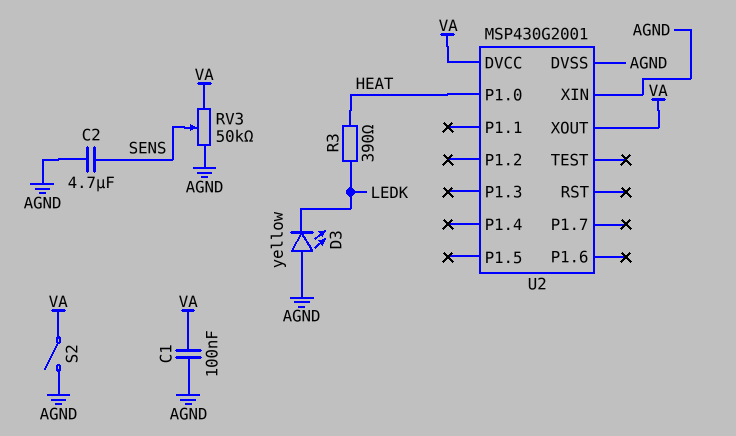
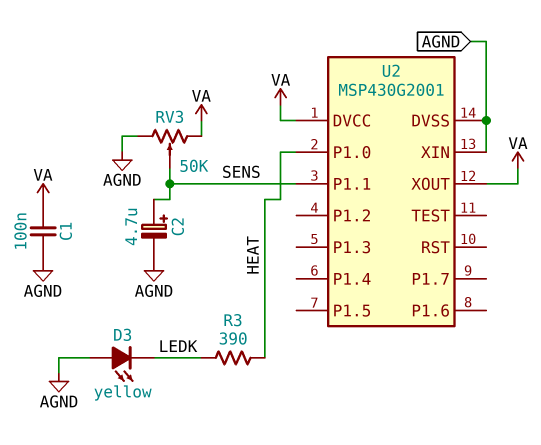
C2: 4.7uF (AGND, SENS) -> 4.7uF (plus SENS, minus AGND)
S2: switch (AGND, VA) -> none
U2 pin P1.1: none -> SENS

